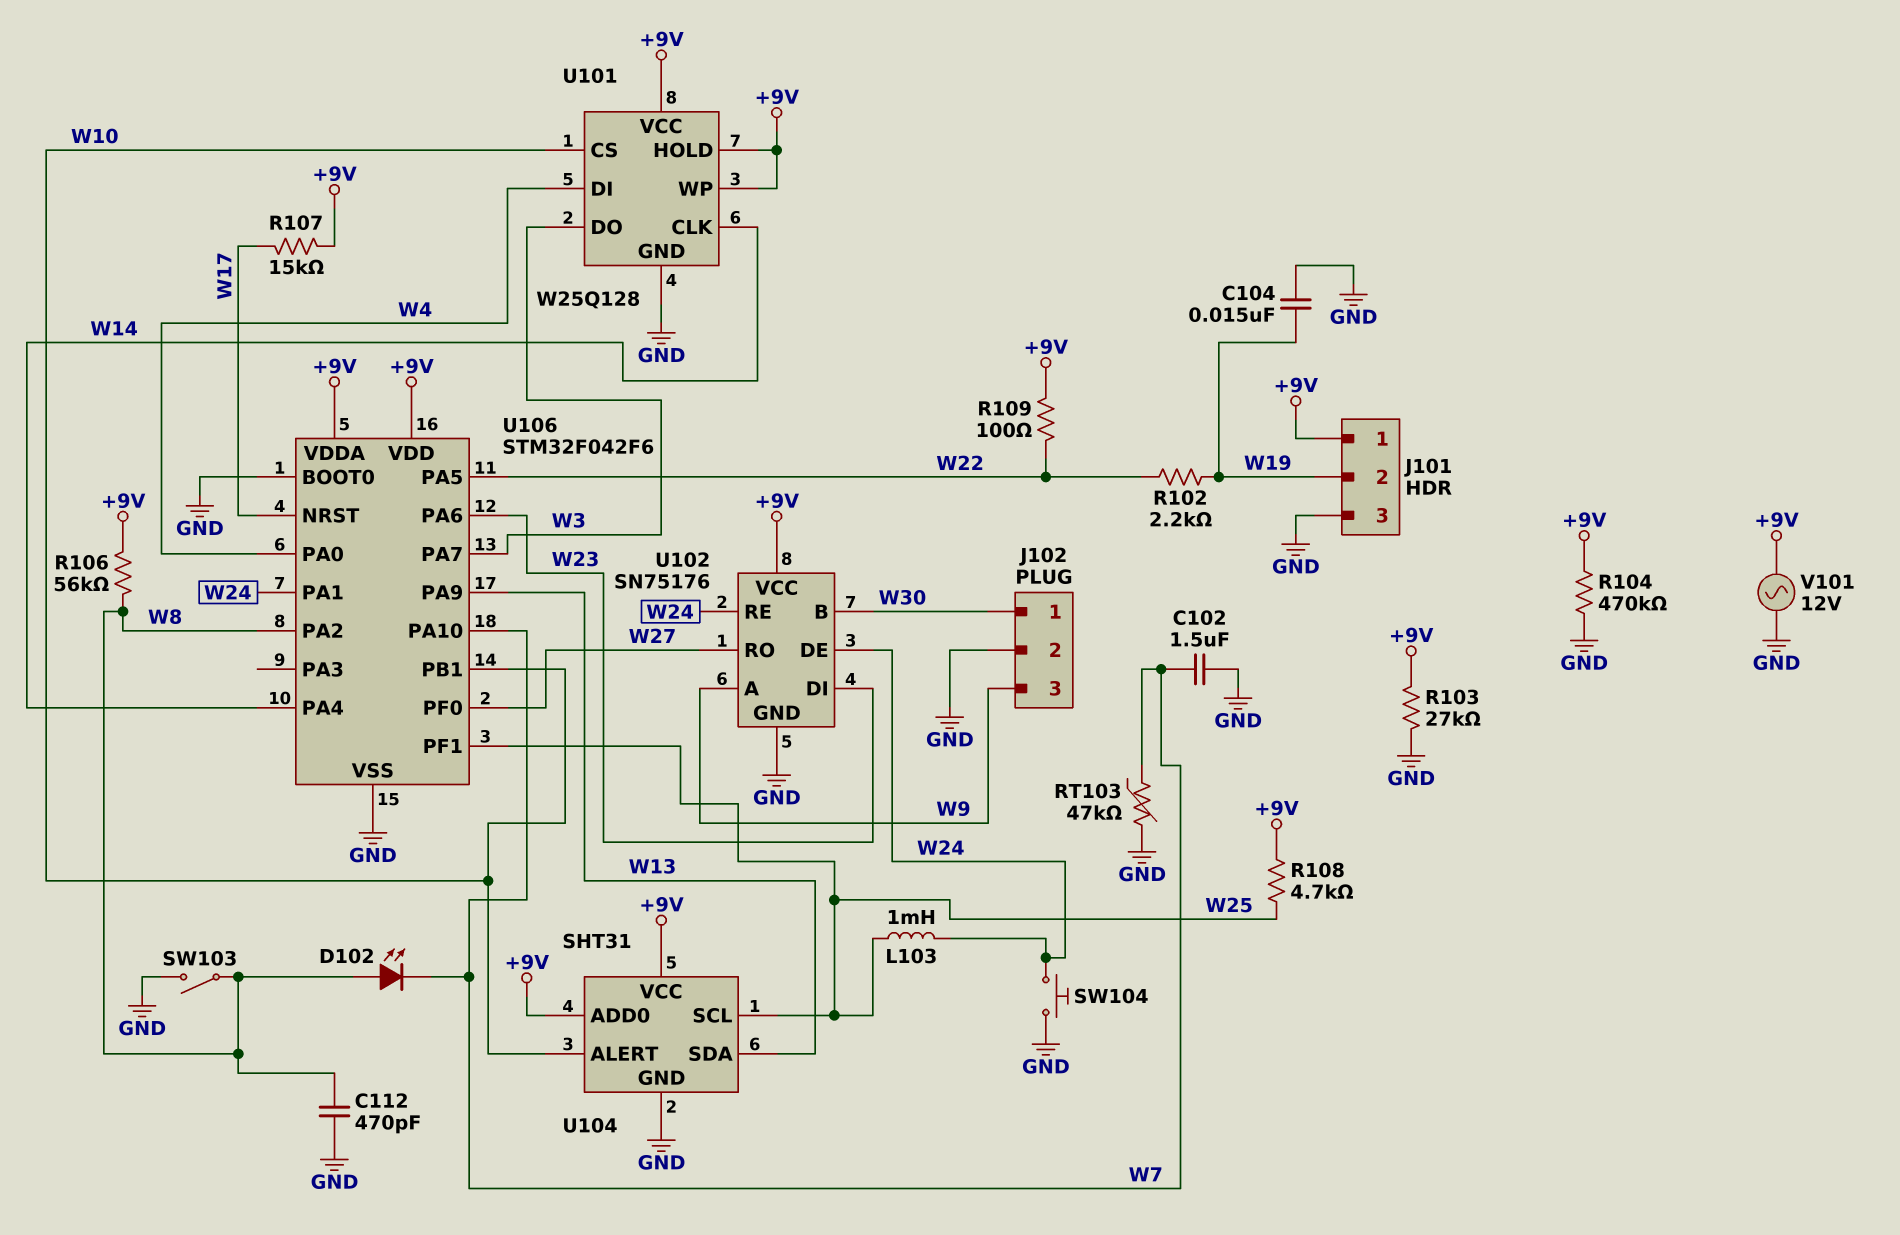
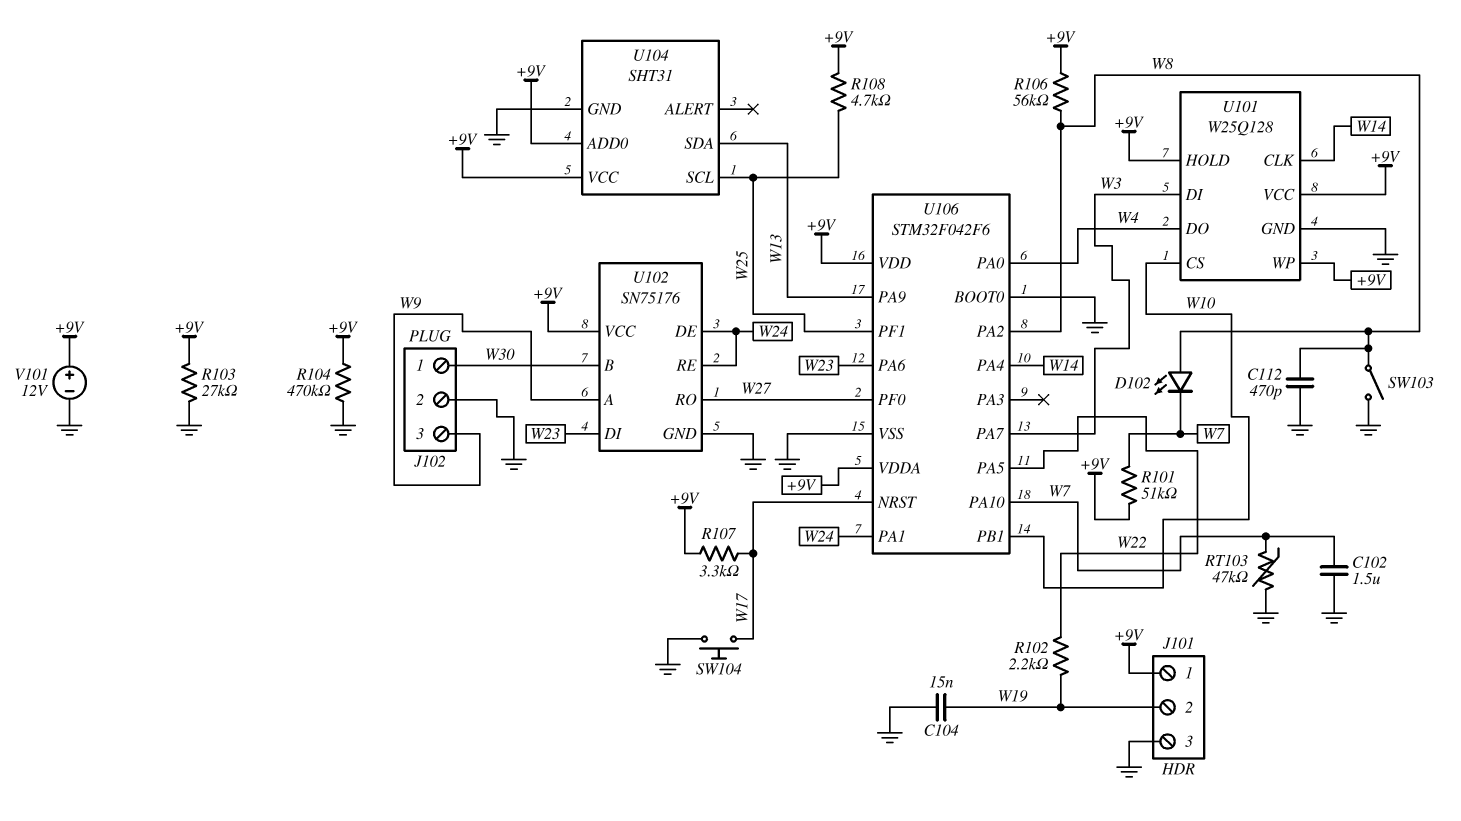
L103: 1mH (W24, W25) -> none
R101: none -> 51k (+9V, W7)
R107: 15k (+9V, W17) -> 3.3k (+9V, W17)
R109: 100 (+9V, W22) -> none
SW104: button (GND, W24) -> button (GND, W17)
U101 pin DI: W4 -> W3
U101 pin DO: W3 -> W4
U104 pin ALERT: W10 -> none
V101: AC 12V (+9V, GND) -> 12V (plus +9V, minus GND)

